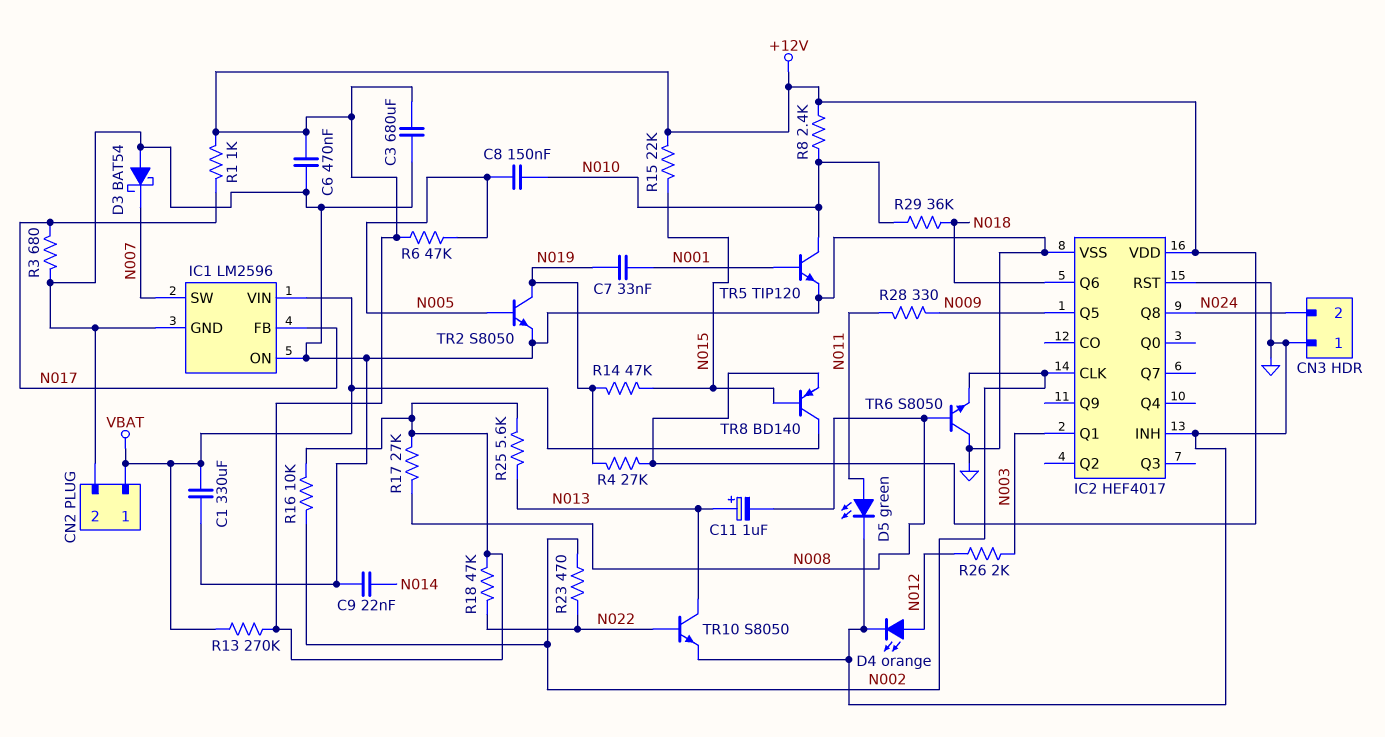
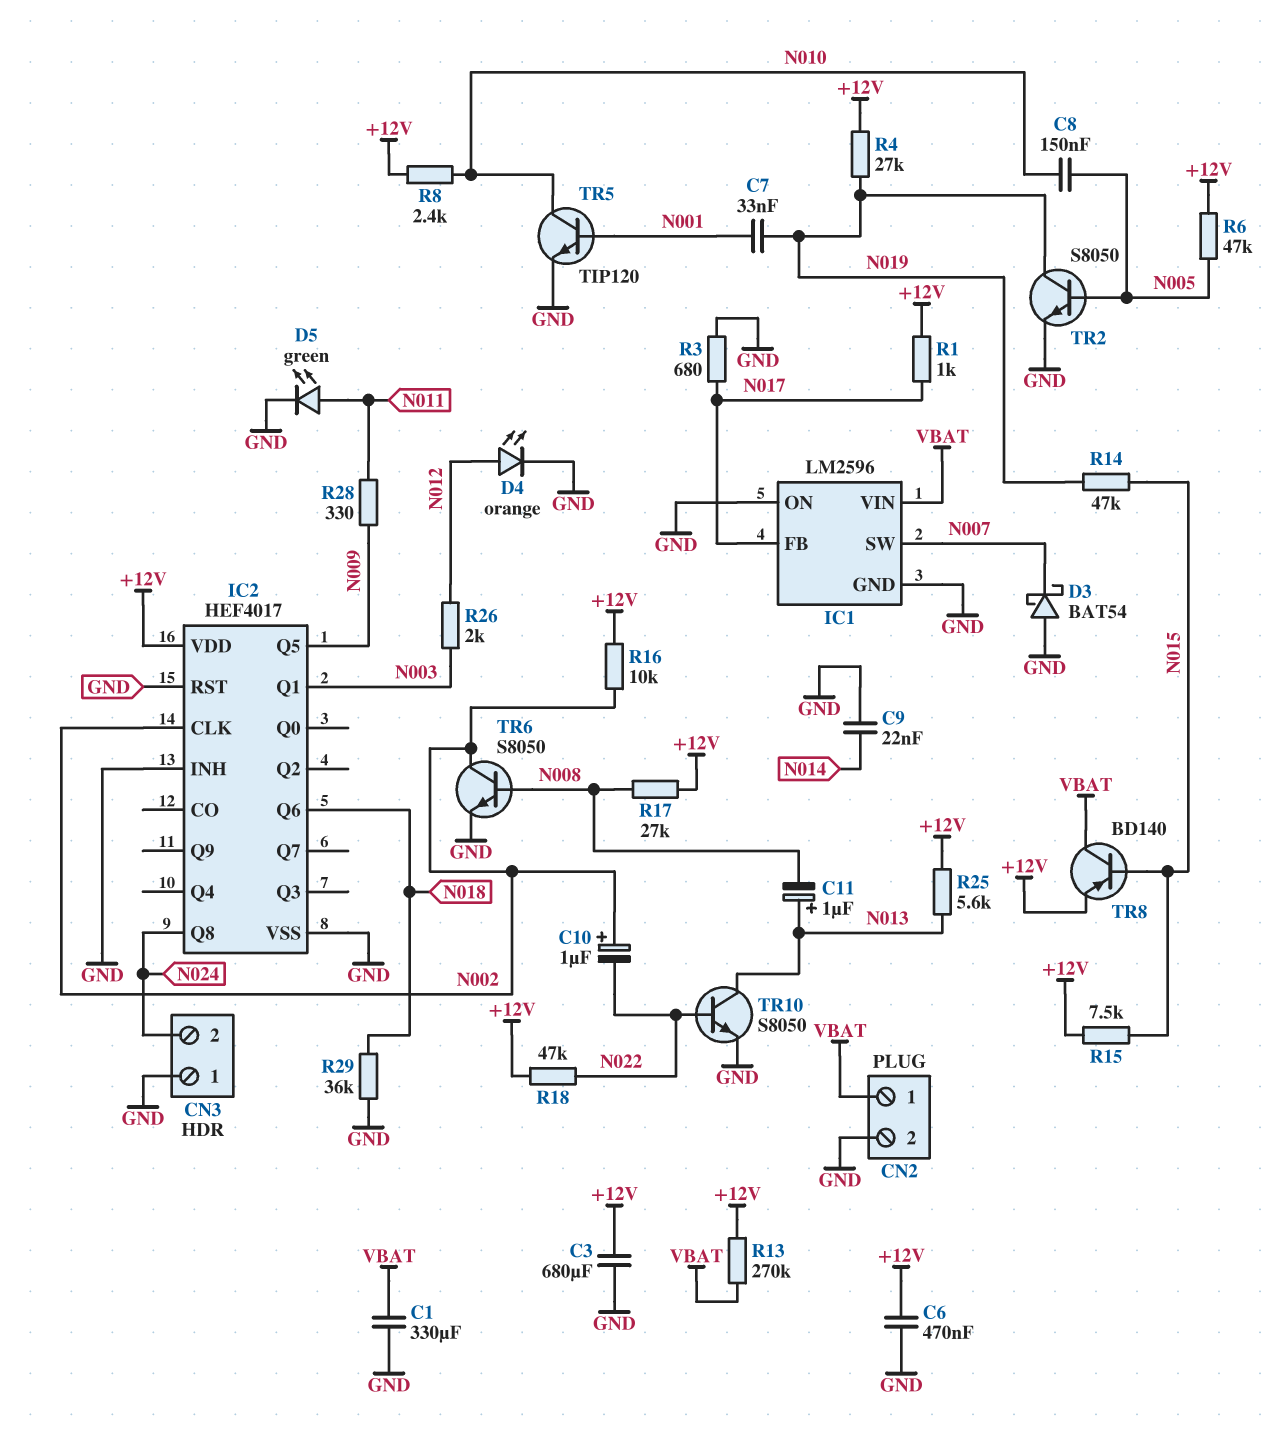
C10: none -> 1uF (plus N002, minus N022)
R15: 22k (+12V, N015) -> 7.5k (+12V, N015)
R23: 470 (N002, N022) -> none
R29: 36k (N010, N018) -> 36k (GND, N018)
TR6: NPN S8050 (B N008, C GND, E N002) -> NPN S8050 (B N008, C N002, E GND)

